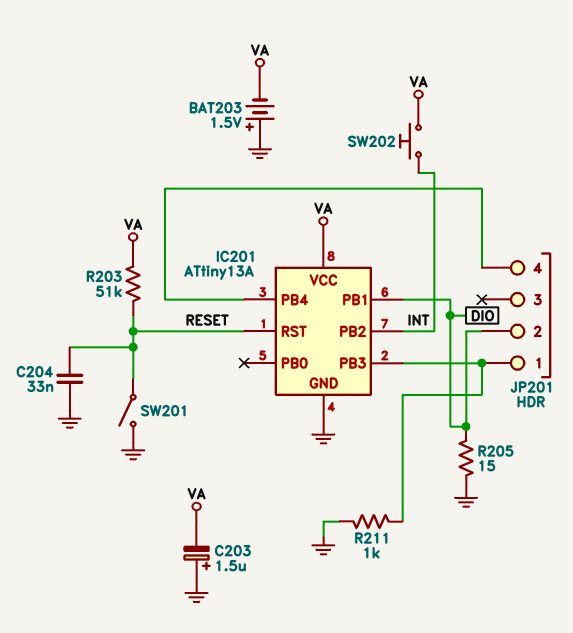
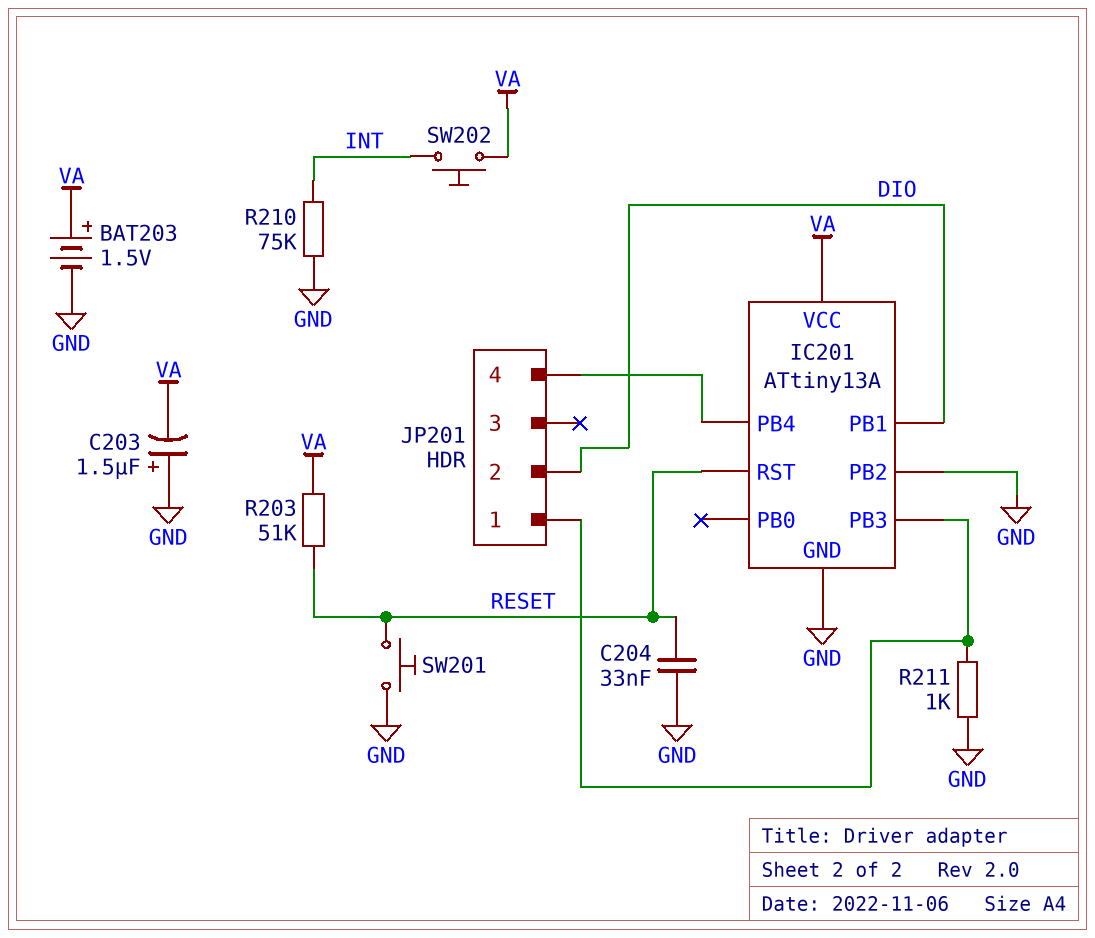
BAT203: 1.5V (plus GND, minus VA) -> 1.5V (plus VA, minus GND)
IC201 pin PB2: INT -> GND
R205: 15 (DIO, GND) -> none
R210: none -> 75k (GND, INT)
SW201: switch (GND, RESET) -> button (GND, RESET)

